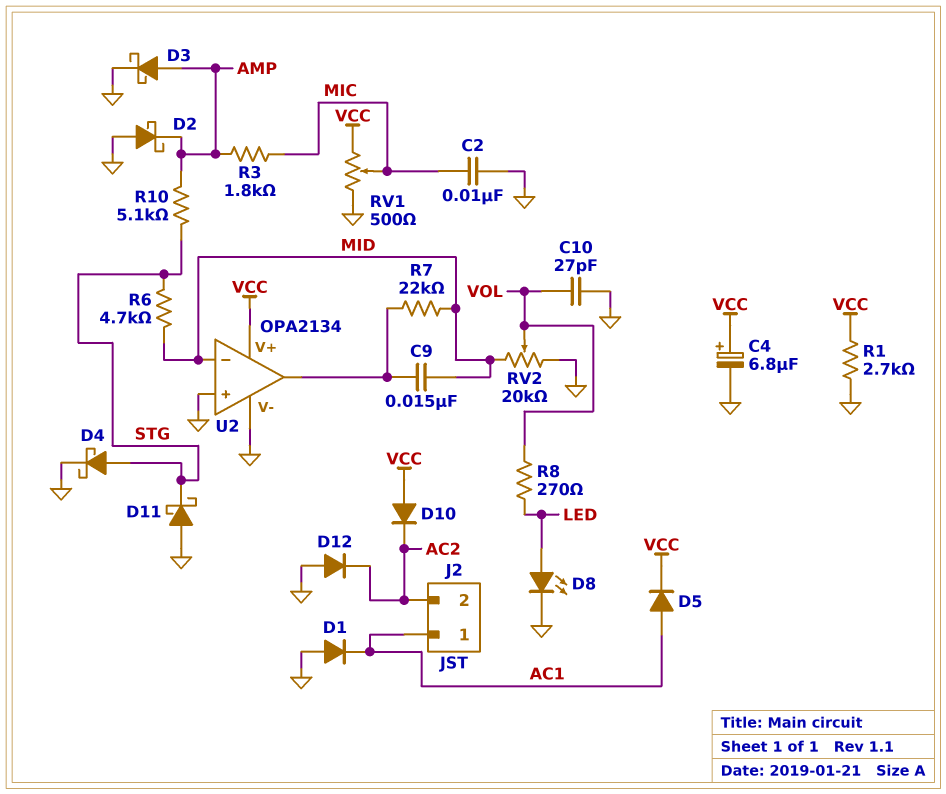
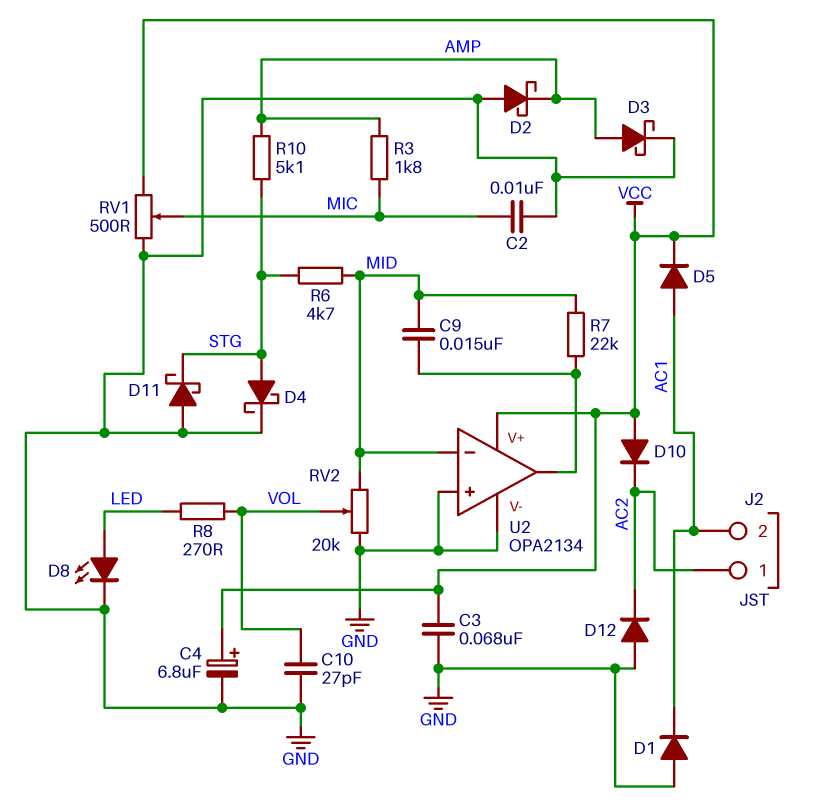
C3: none -> 68nF (GND, VCC)
J2 pin 1: AC1 -> AC2
J2 pin 2: AC2 -> AC1
R1: 2.7k (GND, VCC) -> none

